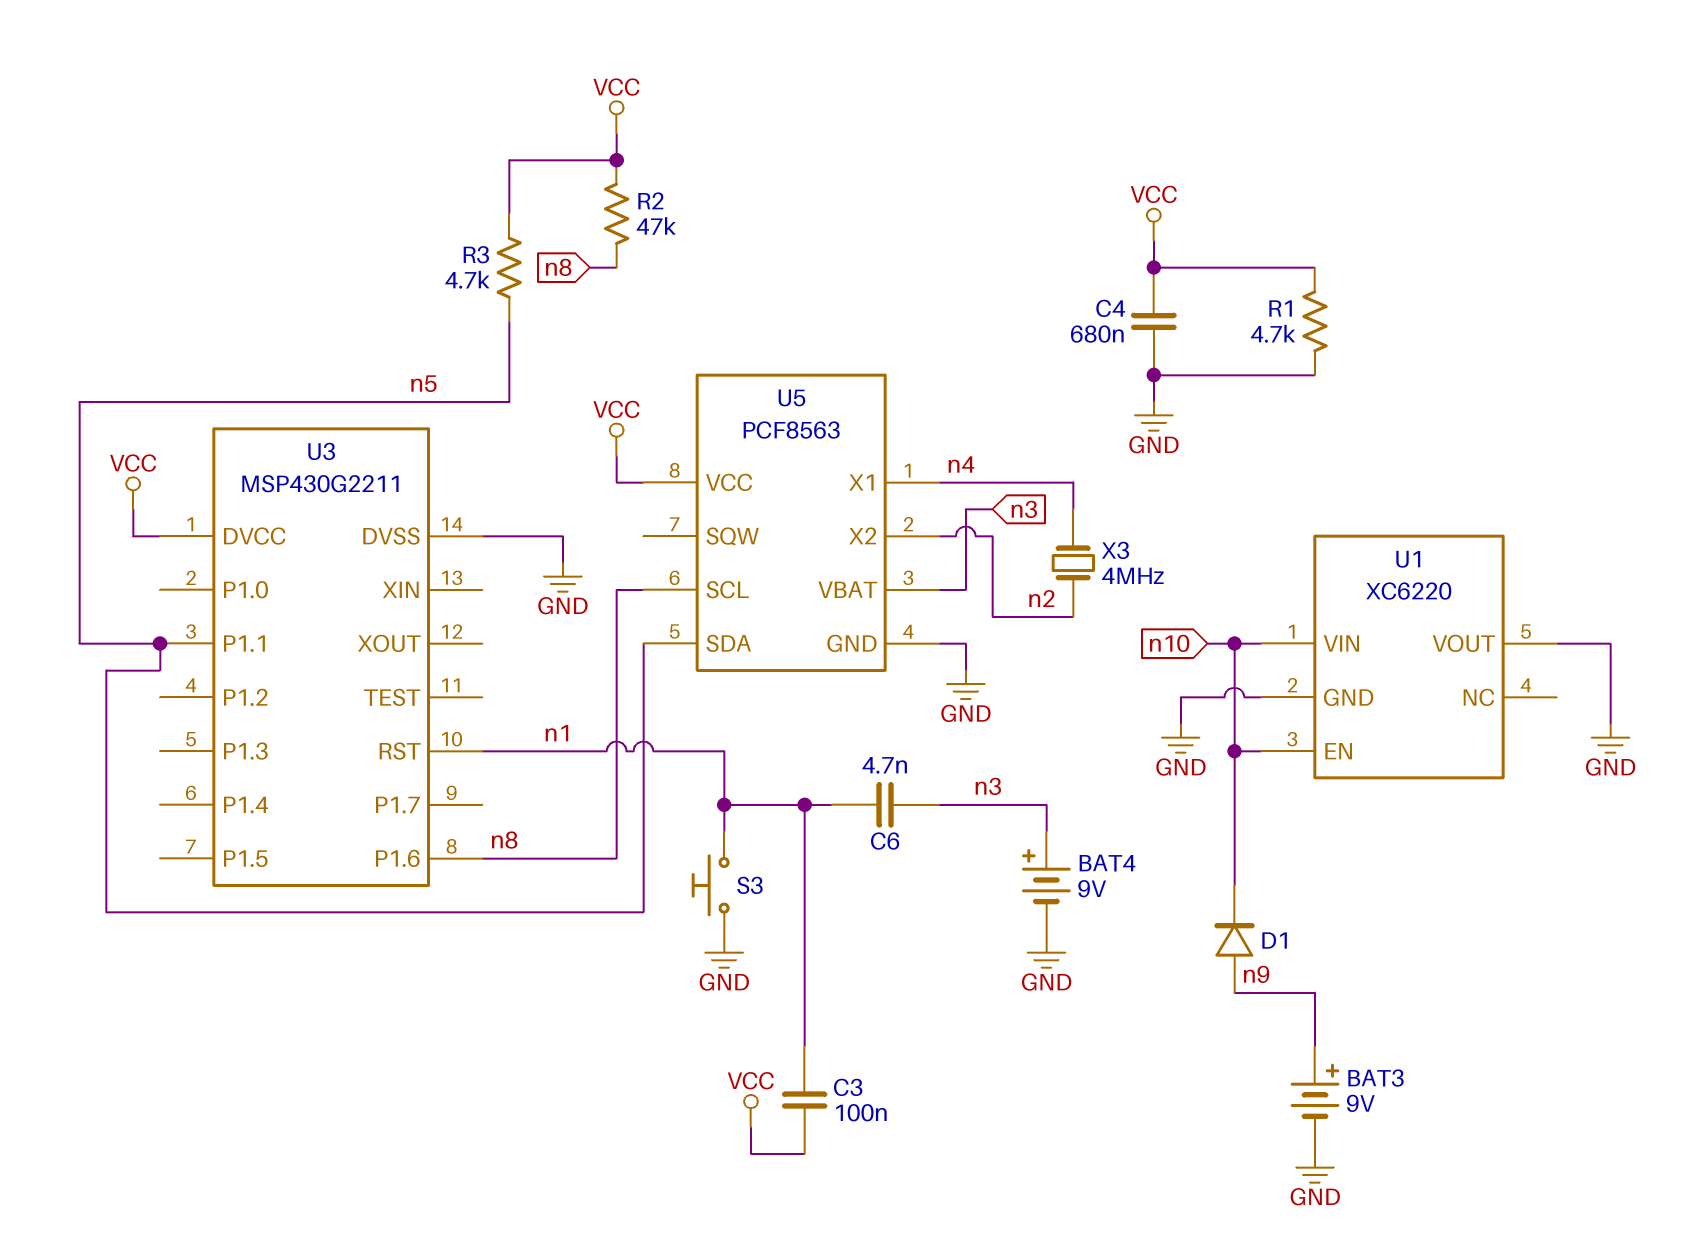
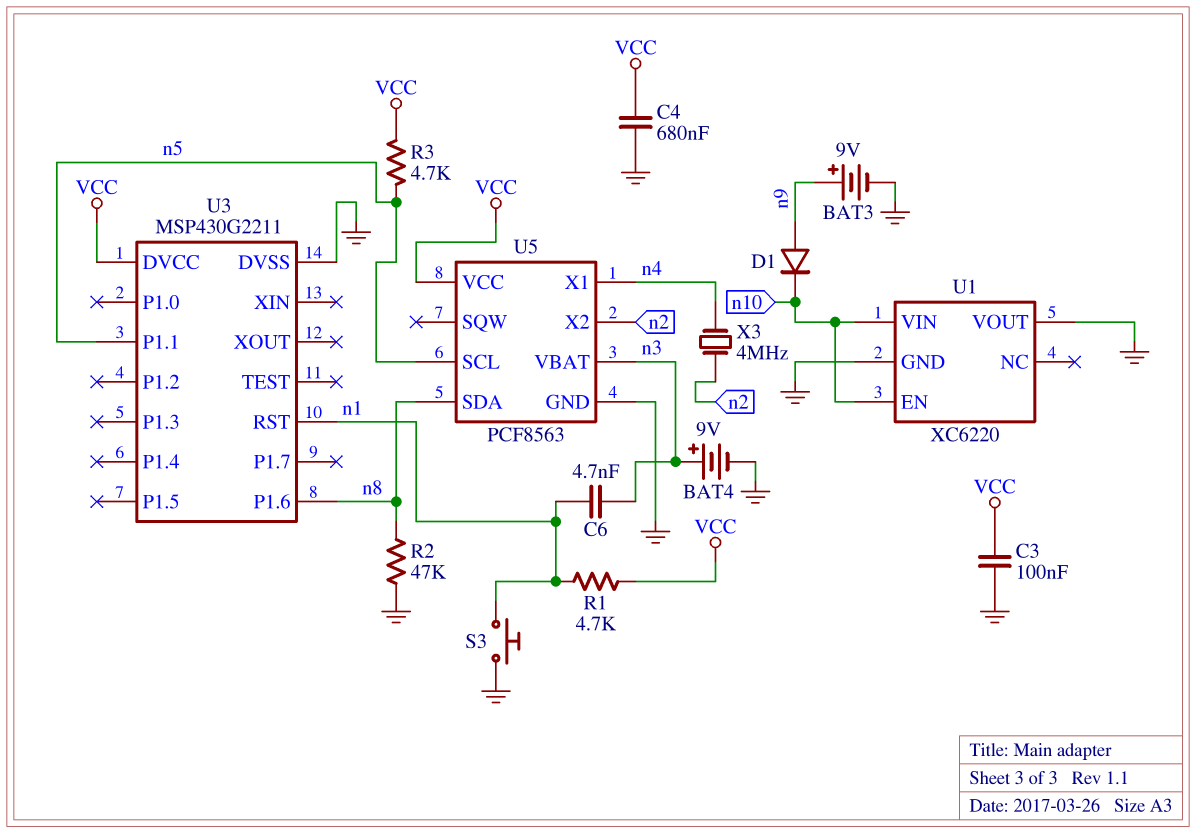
C3: 100nF (VCC, n1) -> 100nF (GND, VCC)
R1: 4.7k (GND, VCC) -> 4.7k (VCC, n1)
R2: 47k (VCC, n8) -> 47k (GND, n8)
U5 pin SCL: n8 -> n5
U5 pin SDA: n5 -> n8

